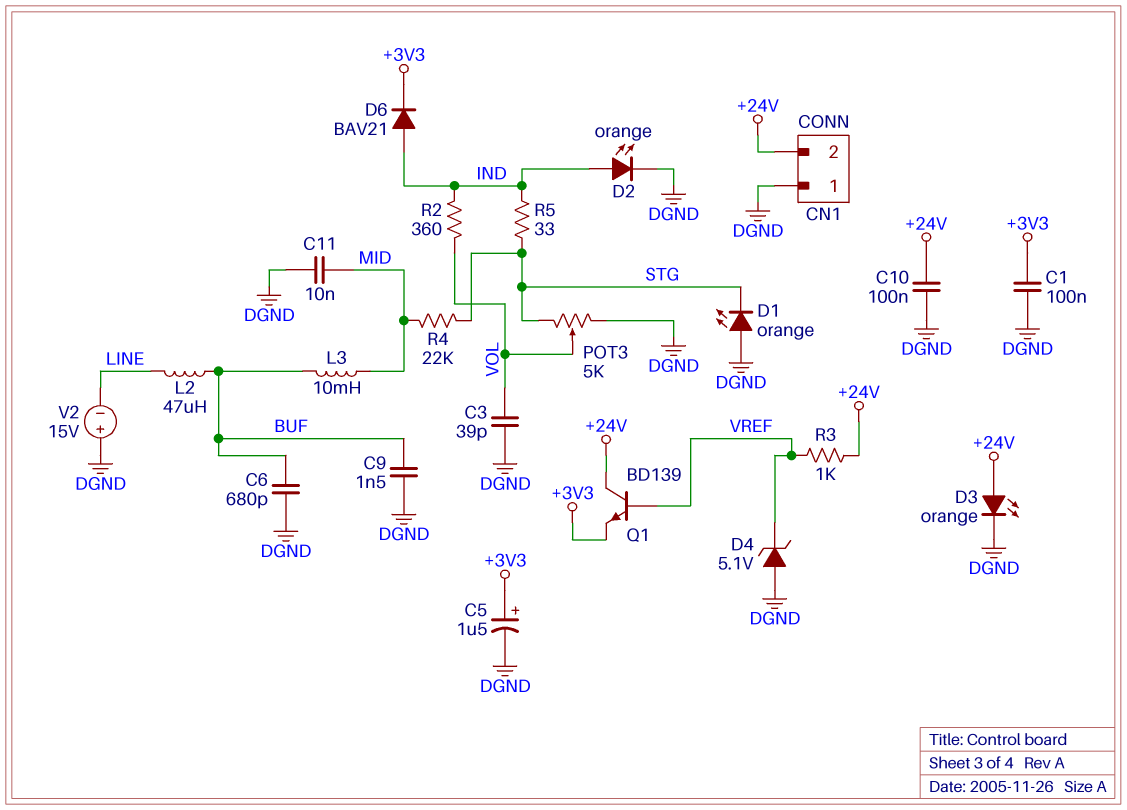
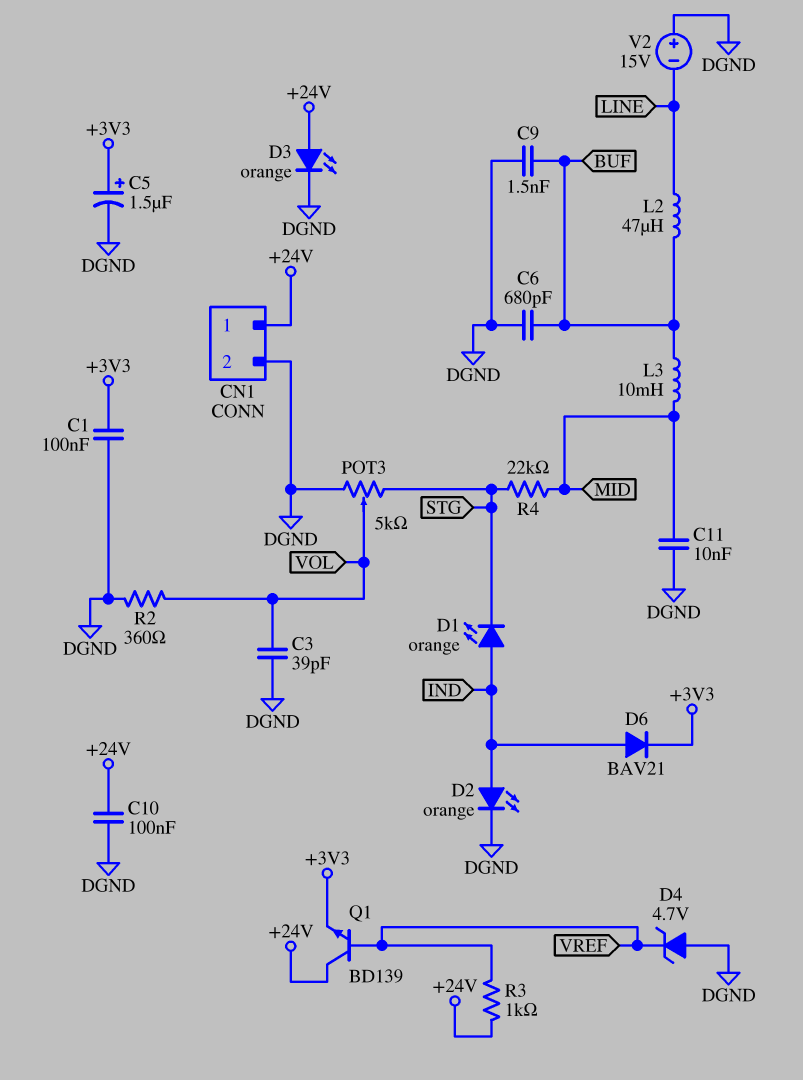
CN1 pin 1: DGND -> +24V
CN1 pin 2: +24V -> DGND
D1: LED orange (A DGND, K STG) -> LED orange (A IND, K STG)
D4: zener 5.1V (A DGND, K VREF) -> zener 4.7V (A DGND, K VREF)
R2: 360 (IND, VOL) -> 360 (DGND, VOL)
R5: 33 (IND, STG) -> none

